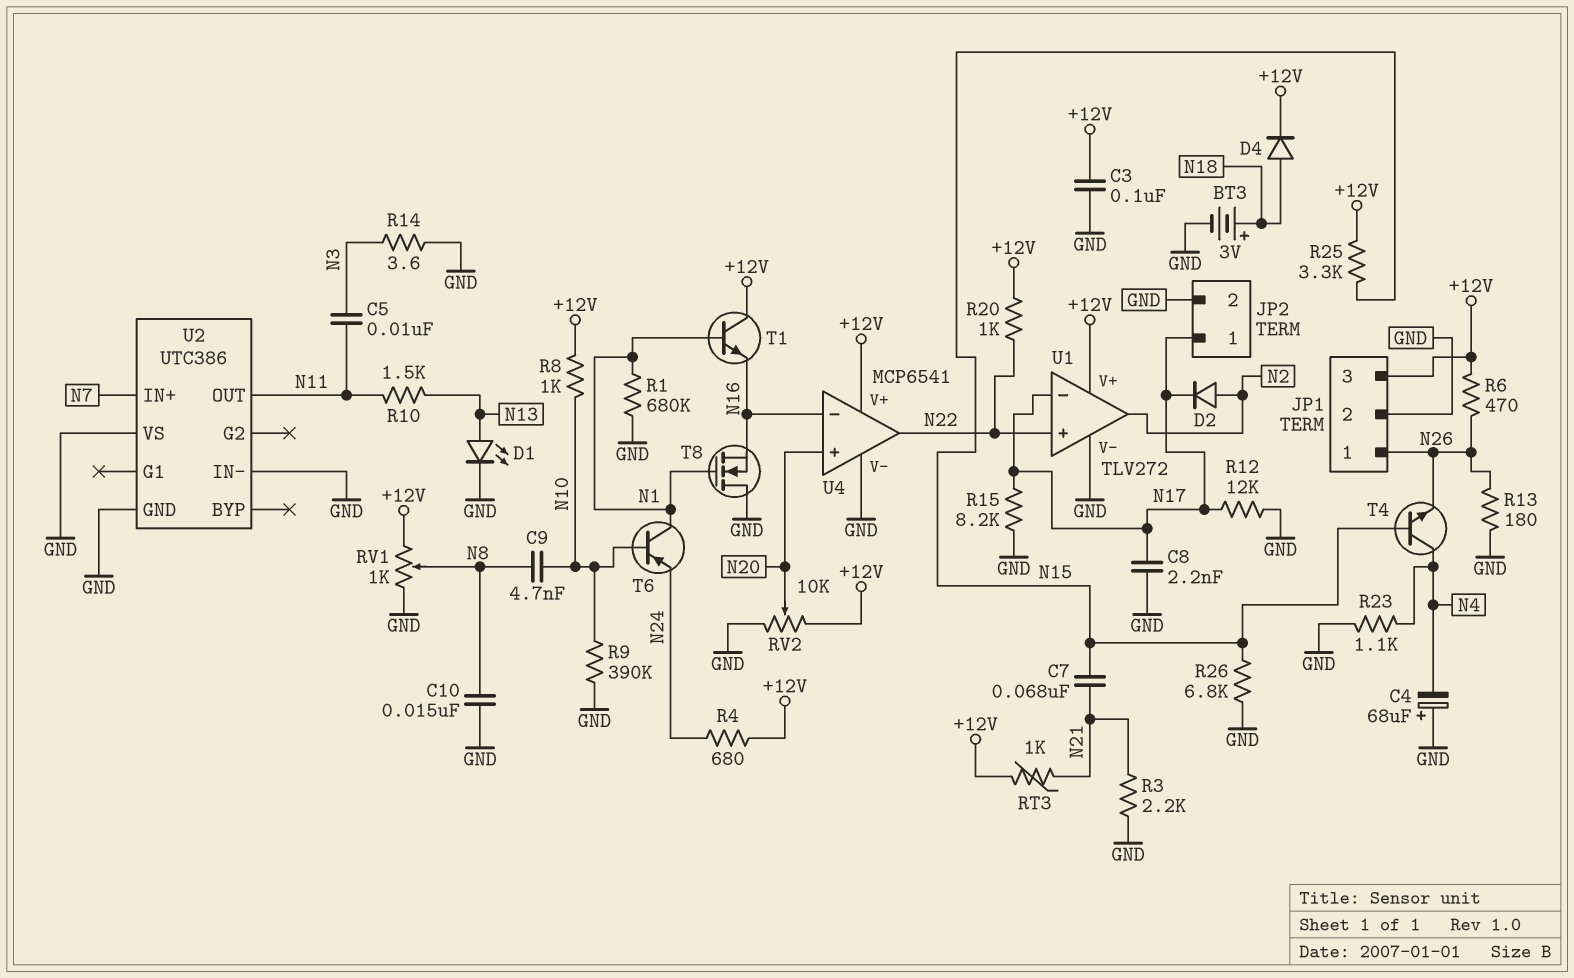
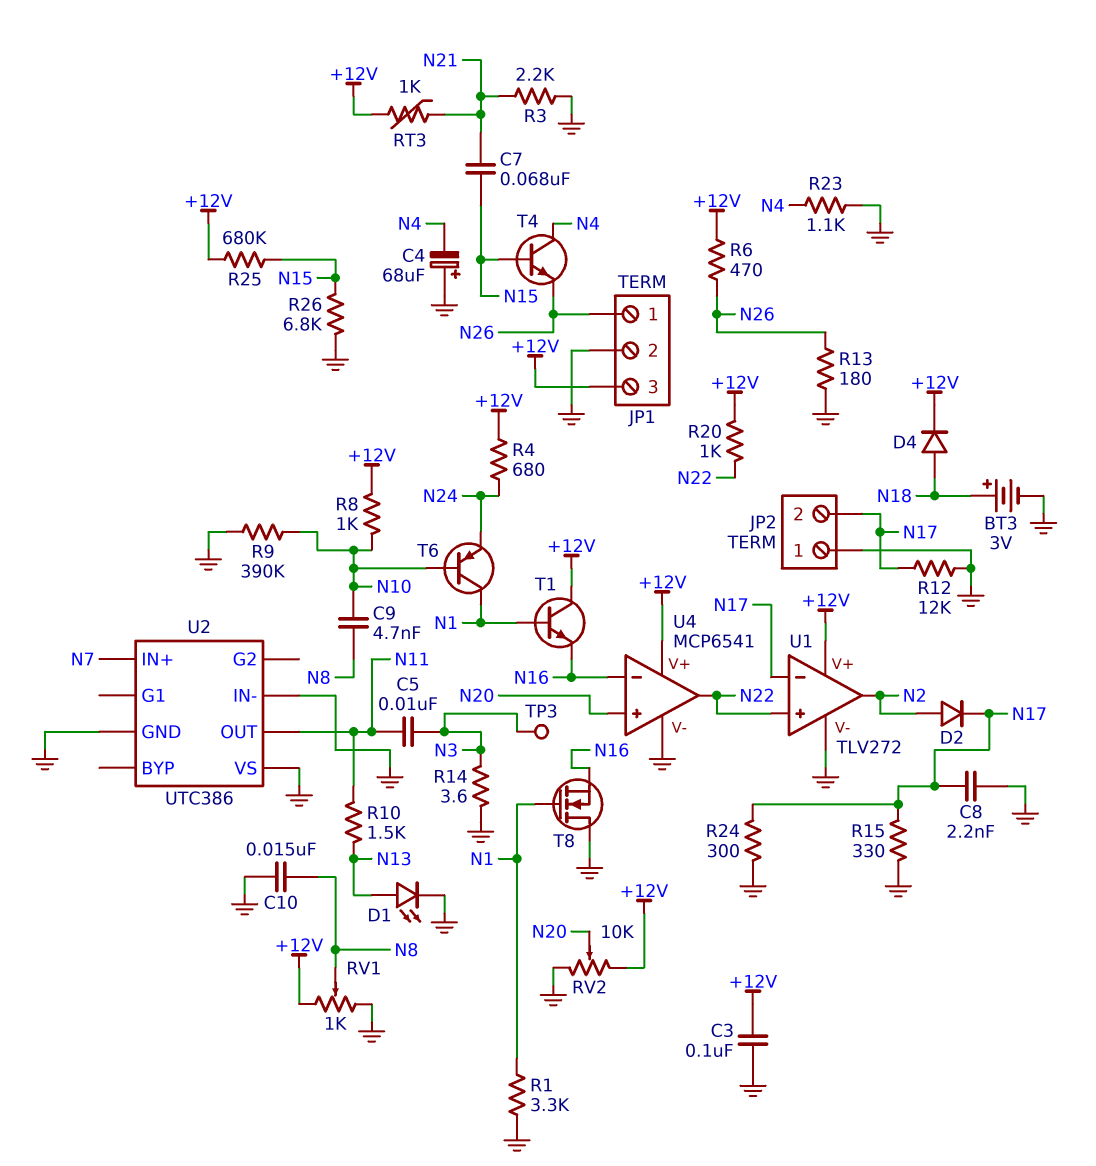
JP2 pin 1: N17 -> GND
JP2 pin 2: GND -> N17
R1: 680k (GND, N1) -> 3.3k (GND, N1)
R15: 8.2k (GND, N17) -> 330 (GND, N17)
R24: none -> 300 (GND, N17)
R25: 3.3k (+12V, N15) -> 680k (+12V, N15)
TP3: none -> test point (N3)

